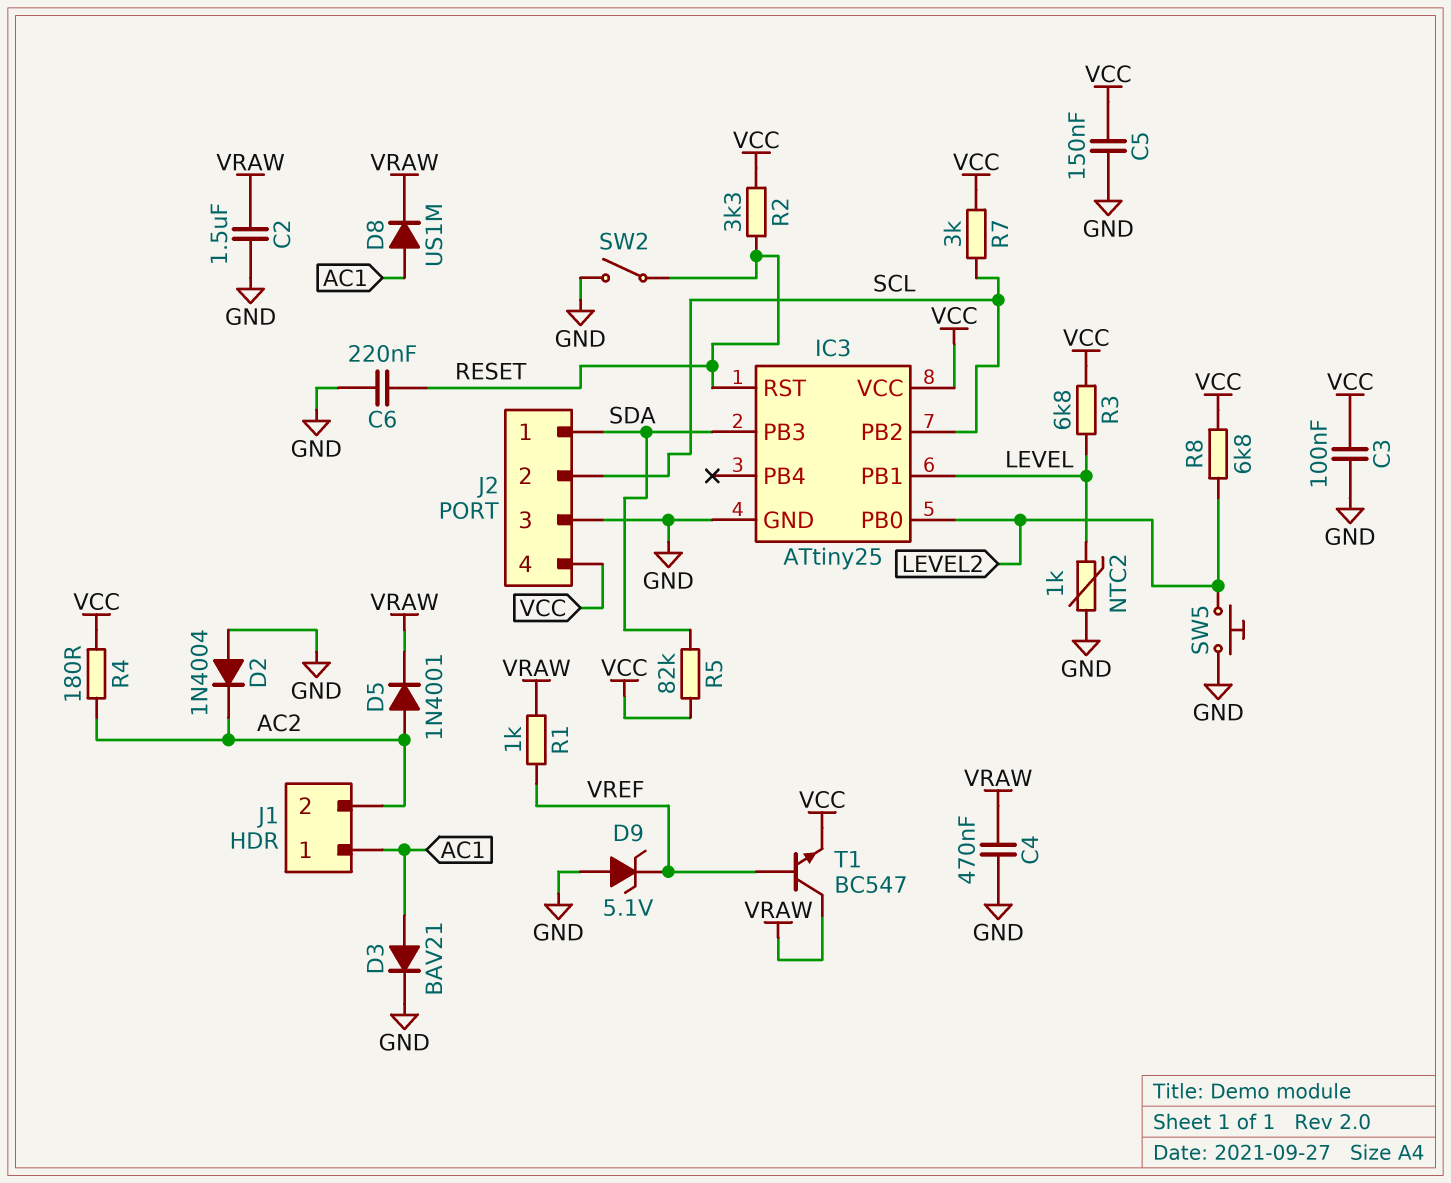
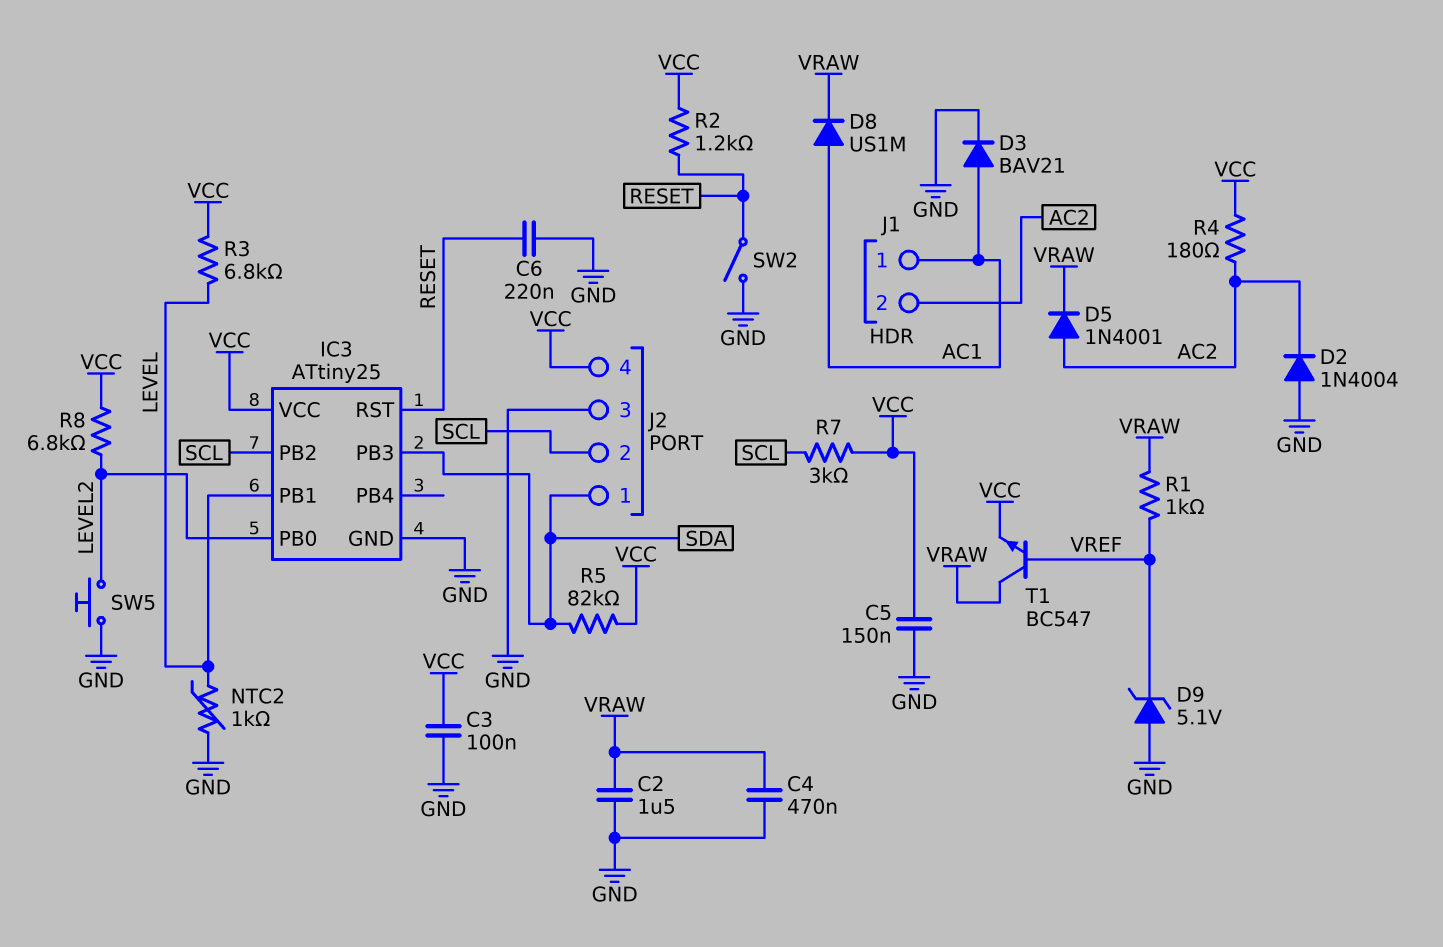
R2: 3.3k (RESET, VCC) -> 1.2k (RESET, VCC)

